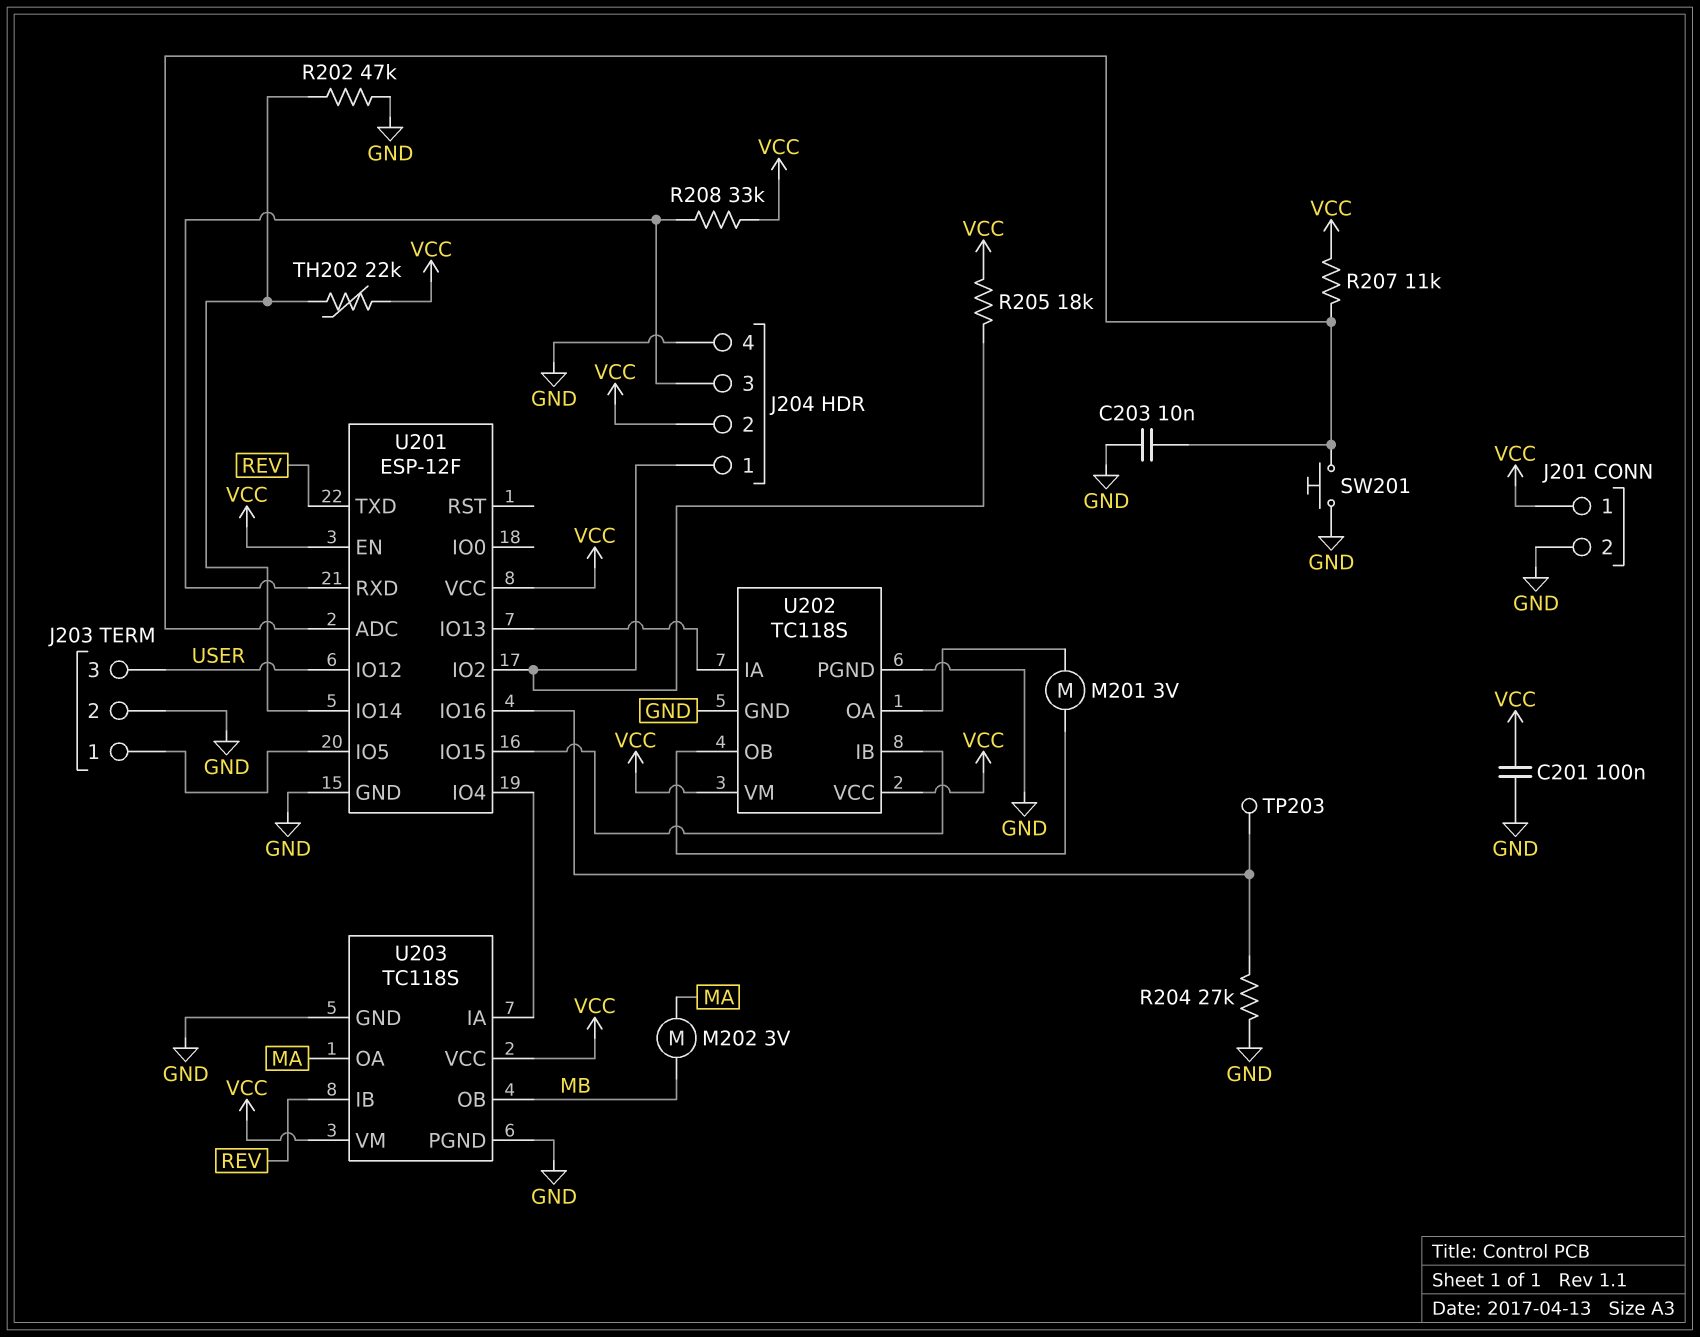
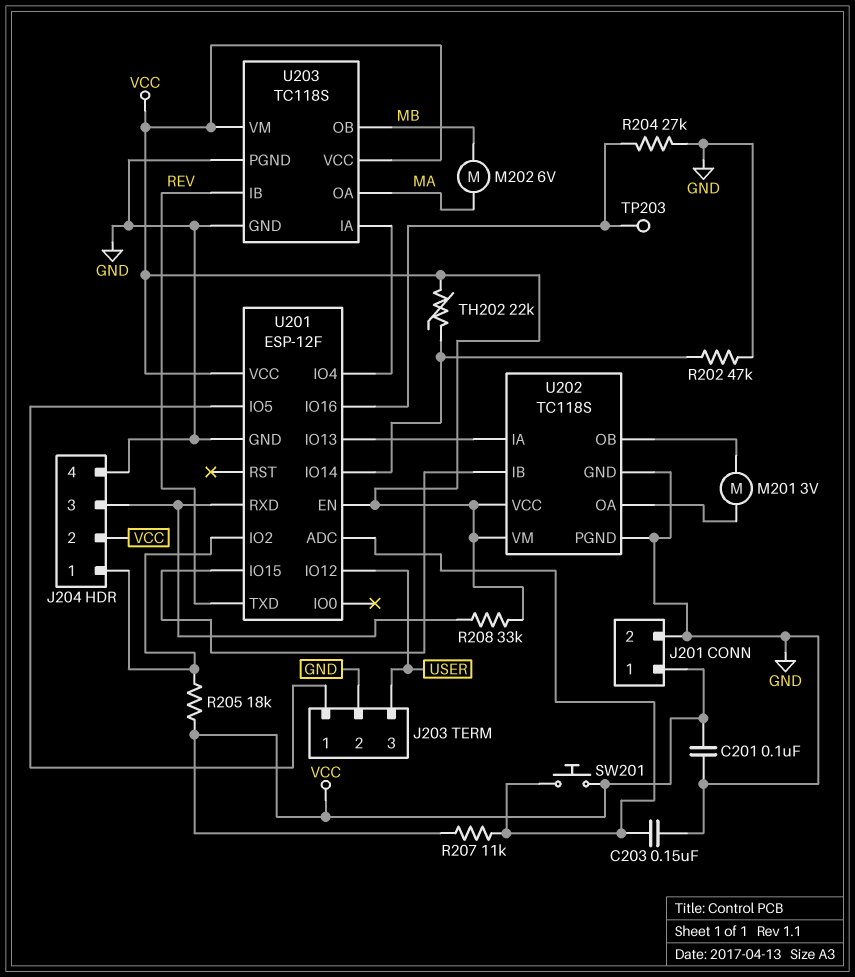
C203: 10nF (GND, U201/ADC) -> 150nF (GND, U201/ADC)
M202: motor 3V (MA, MB) -> motor 6V (MA, MB)
SW201: button (GND, U201/ADC) -> button (U201/ADC, VCC)

